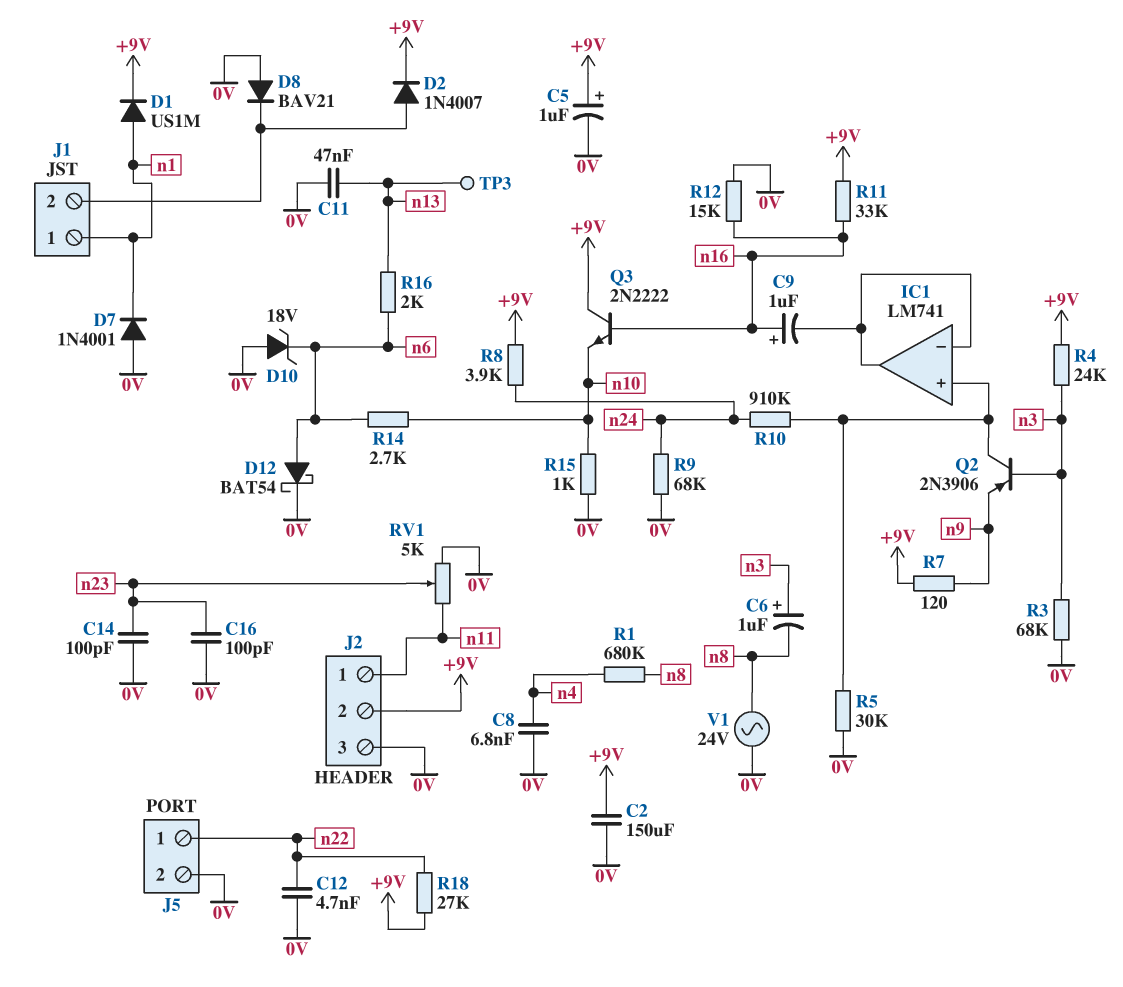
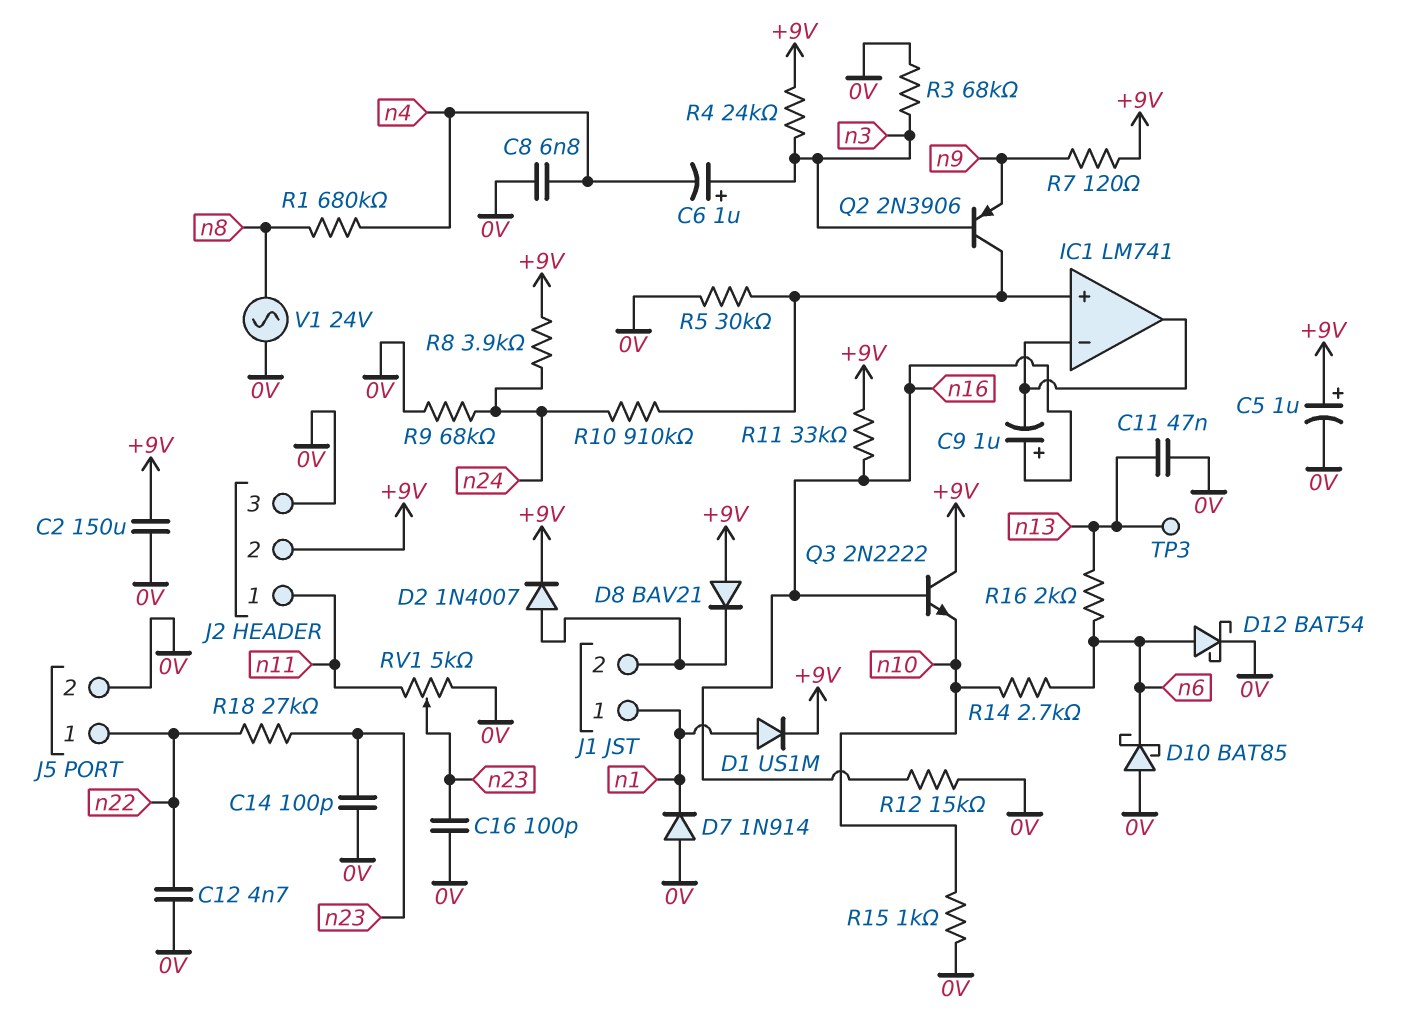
C6: 1uF (plus n3, minus n8) -> 1uF (plus n3, minus n4)
D7: diode 1N4001 (A 0V, K n1) -> diode 1N914 (A 0V, K n1)
D8: diode BAV21 (A 0V, K J1/2) -> diode BAV21 (A +9V, K J1/2)
D10: zener 18V (A 0V, K n6) -> schottky BAT85 (A 0V, K n6)
R18: 27k (+9V, n22) -> 27k (n22, n23)

